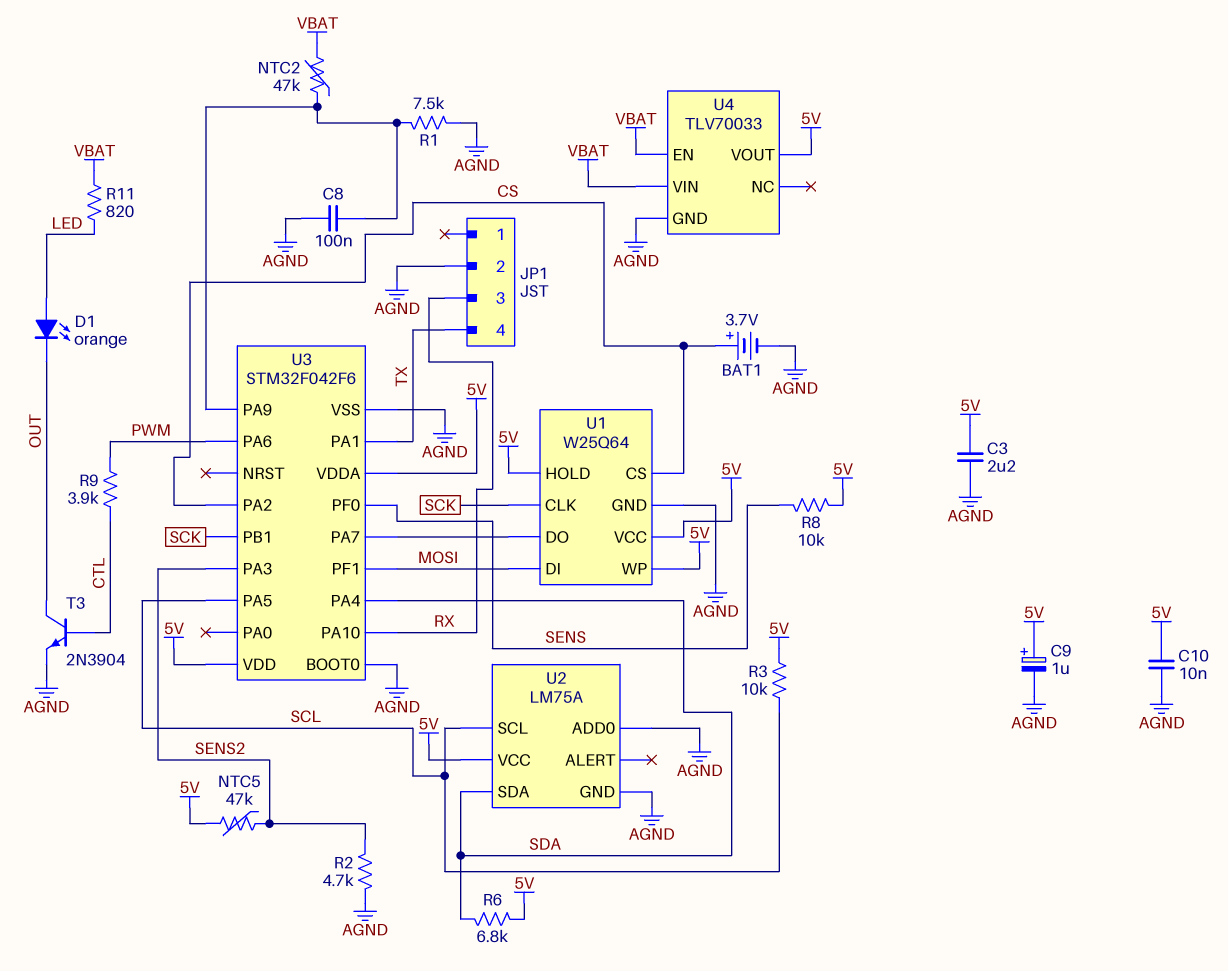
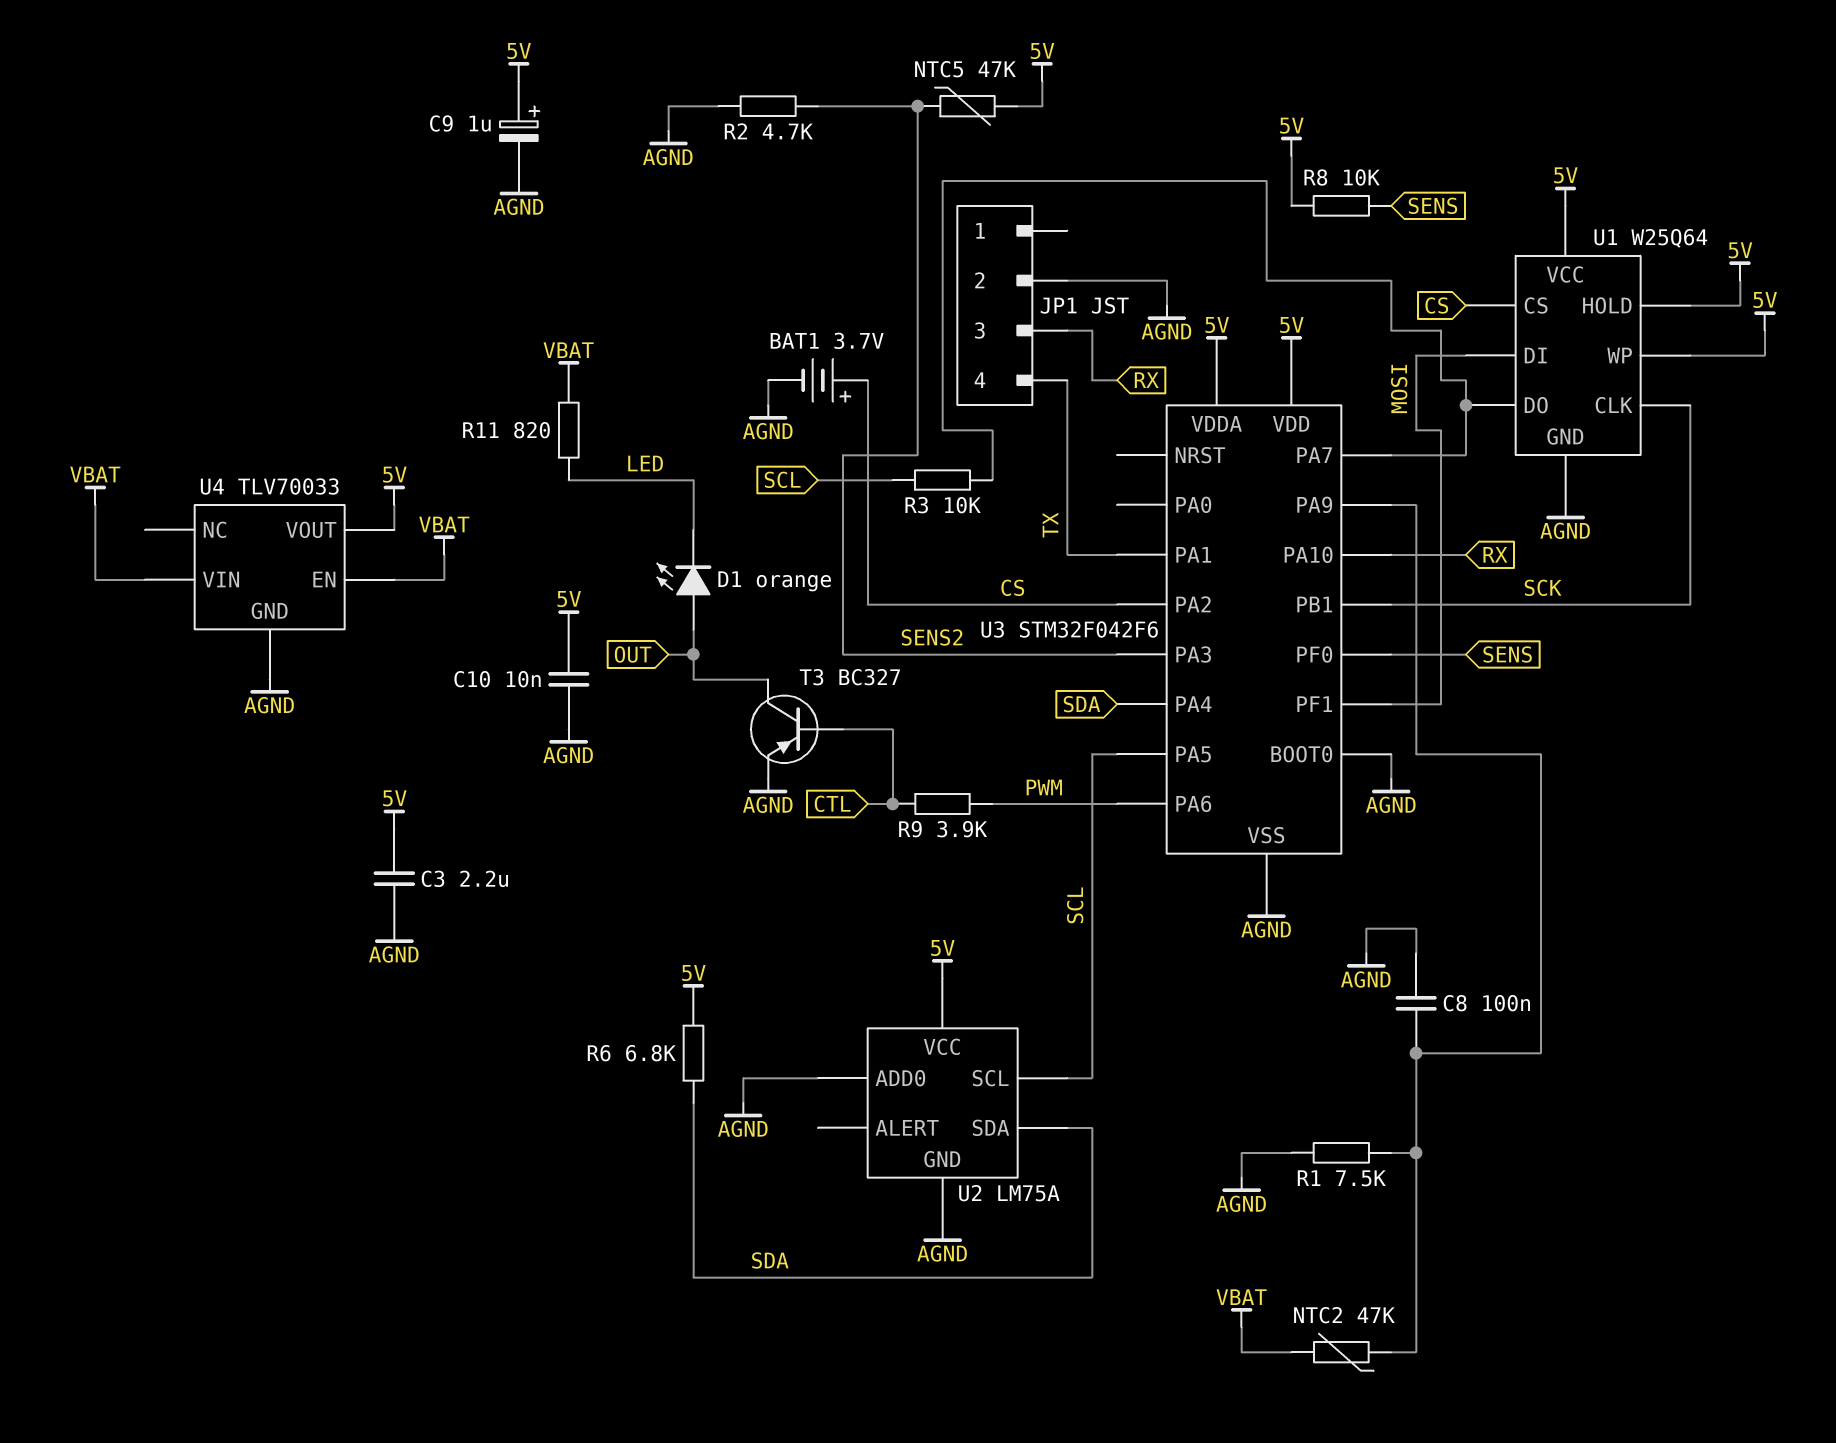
D1: LED orange (A LED, K OUT) -> LED orange (A OUT, K LED)
R3: 10k (5V, SCL) -> 10k (SCL, U1/DO)
T3: NPN 2N3904 (B CTL, C OUT, E AGND) -> PNP BC327 (B CTL, C OUT, E AGND)

